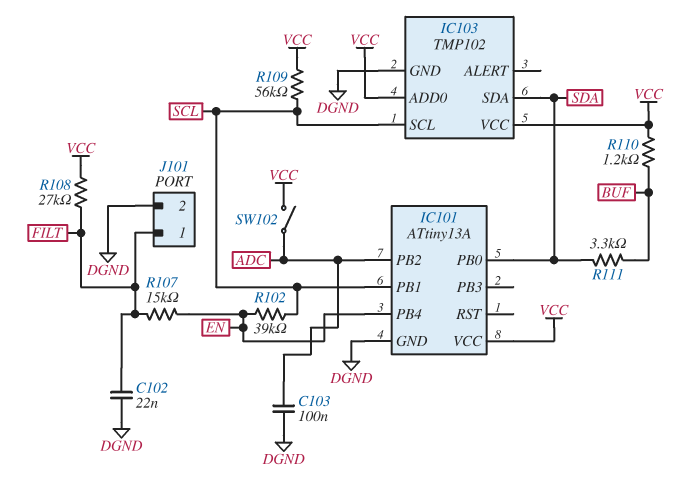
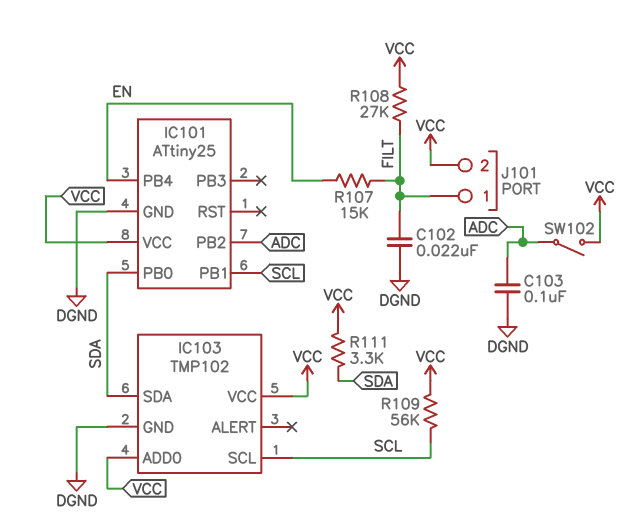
IC101: ATtiny13A -> ATtiny25
J101 pin 2: DGND -> VCC
R102: 39k (EN, SCL) -> none
R110: 1.2k (BUF, VCC) -> none
R111: 3.3k (BUF, SDA) -> 3.3k (SDA, VCC)

